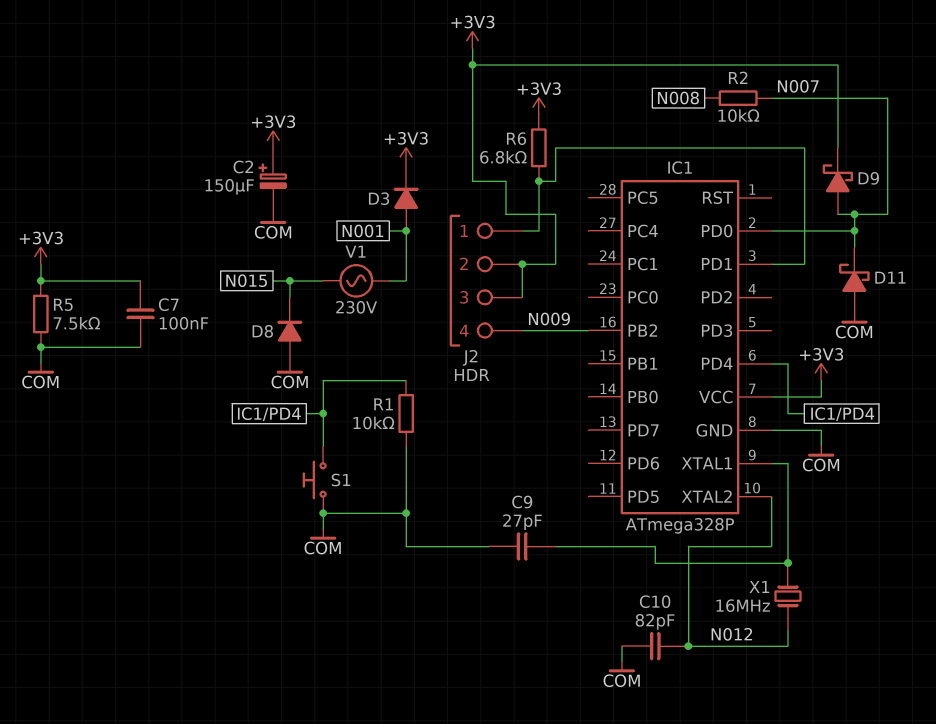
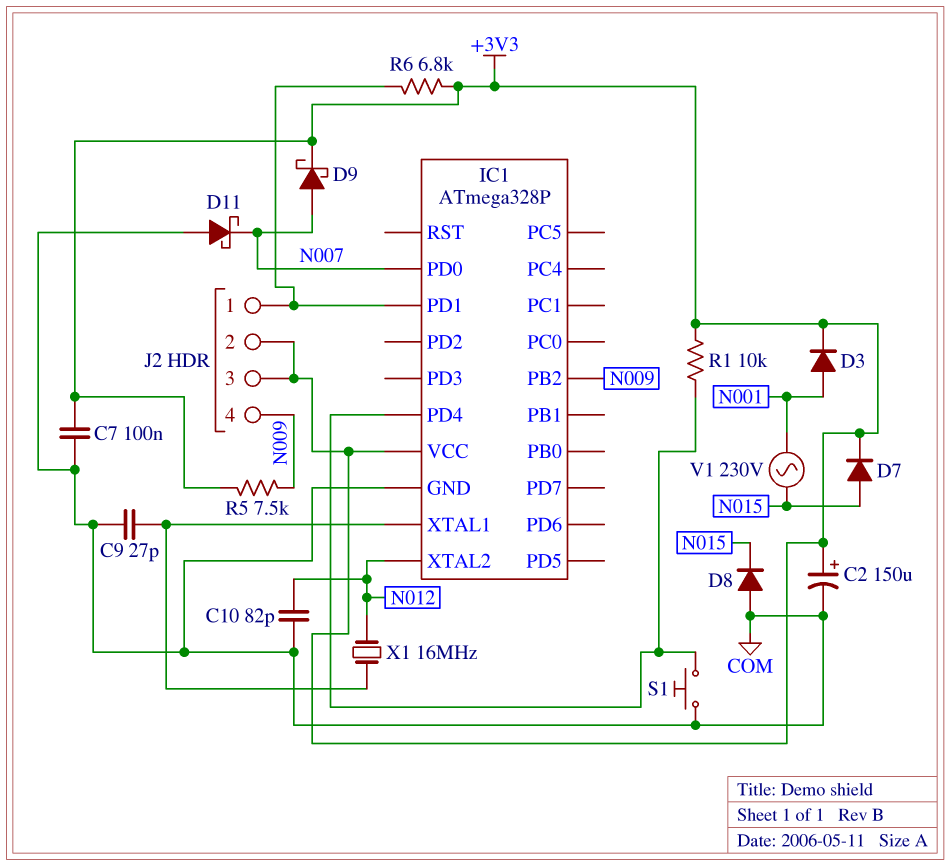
D7: none -> diode (A N015, K +3V3)
R1: 10k (COM, IC1/PD4) -> 10k (+3V3, IC1/PD4)
R2: 10k (N007, N008) -> none
R5: 7.5k (+3V3, COM) -> 7.5k (+3V3, N009)

